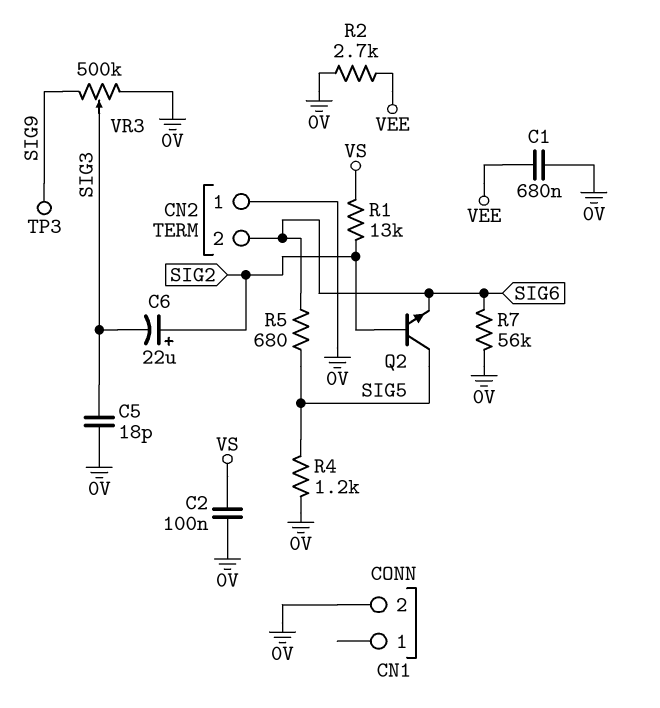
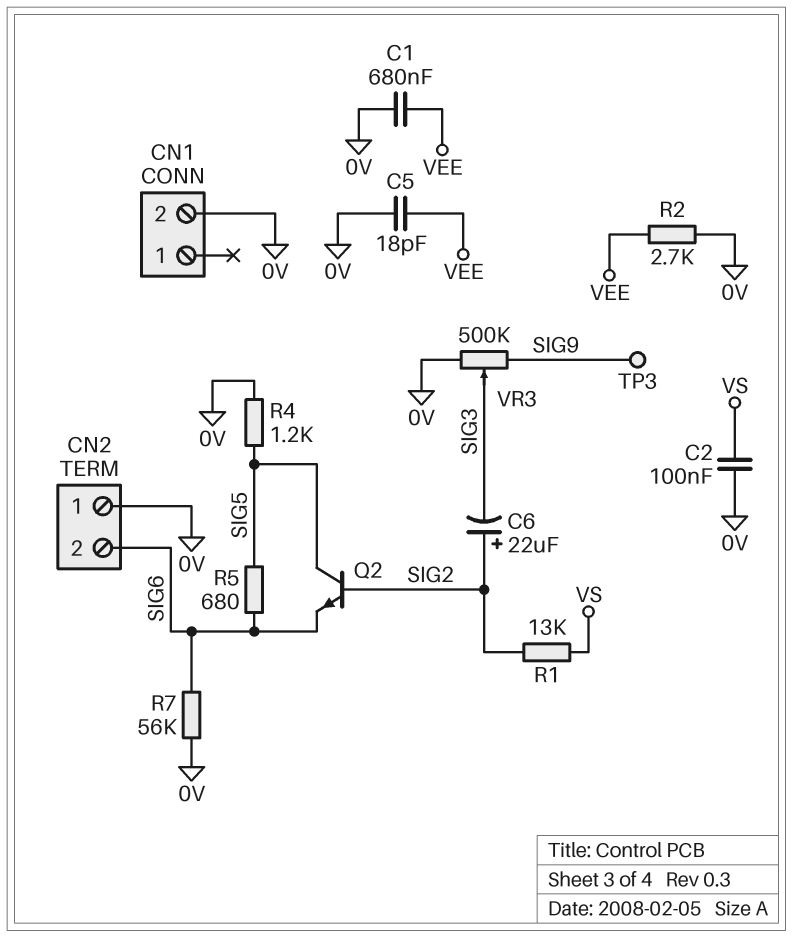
C5: 18pF (0V, SIG3) -> 18pF (0V, VEE)

